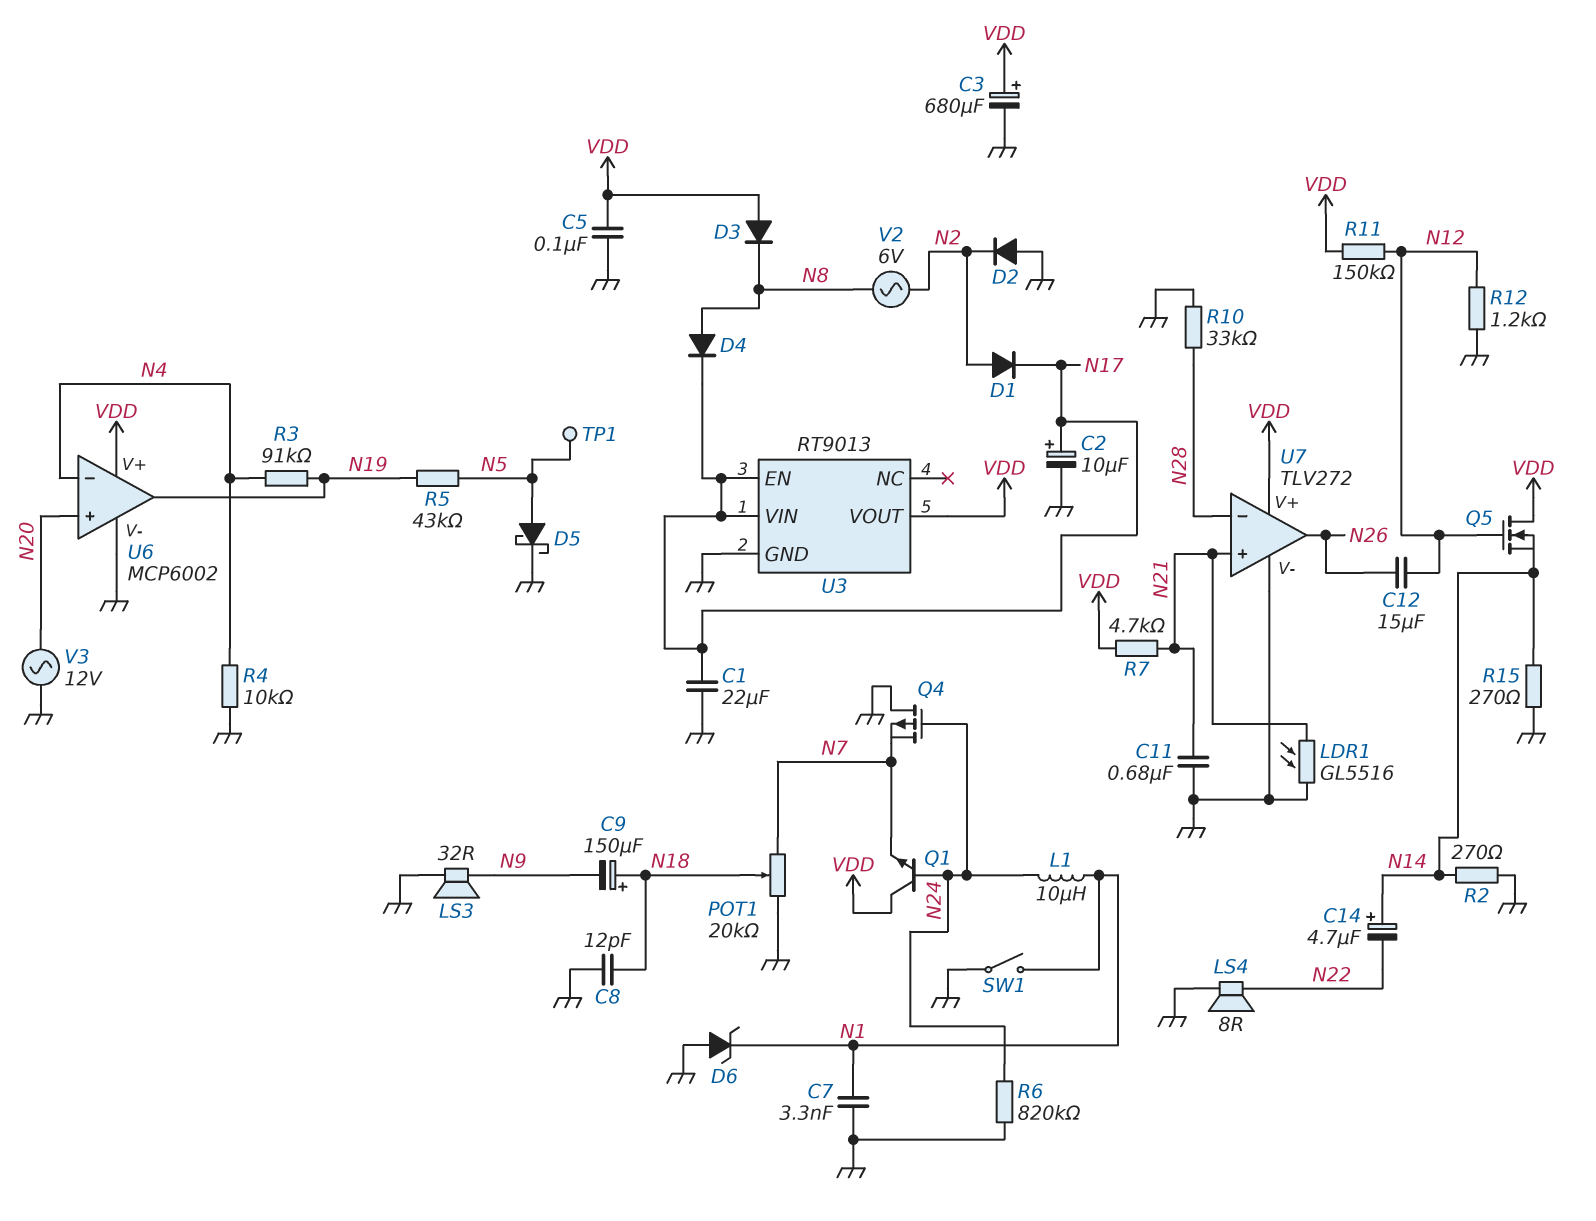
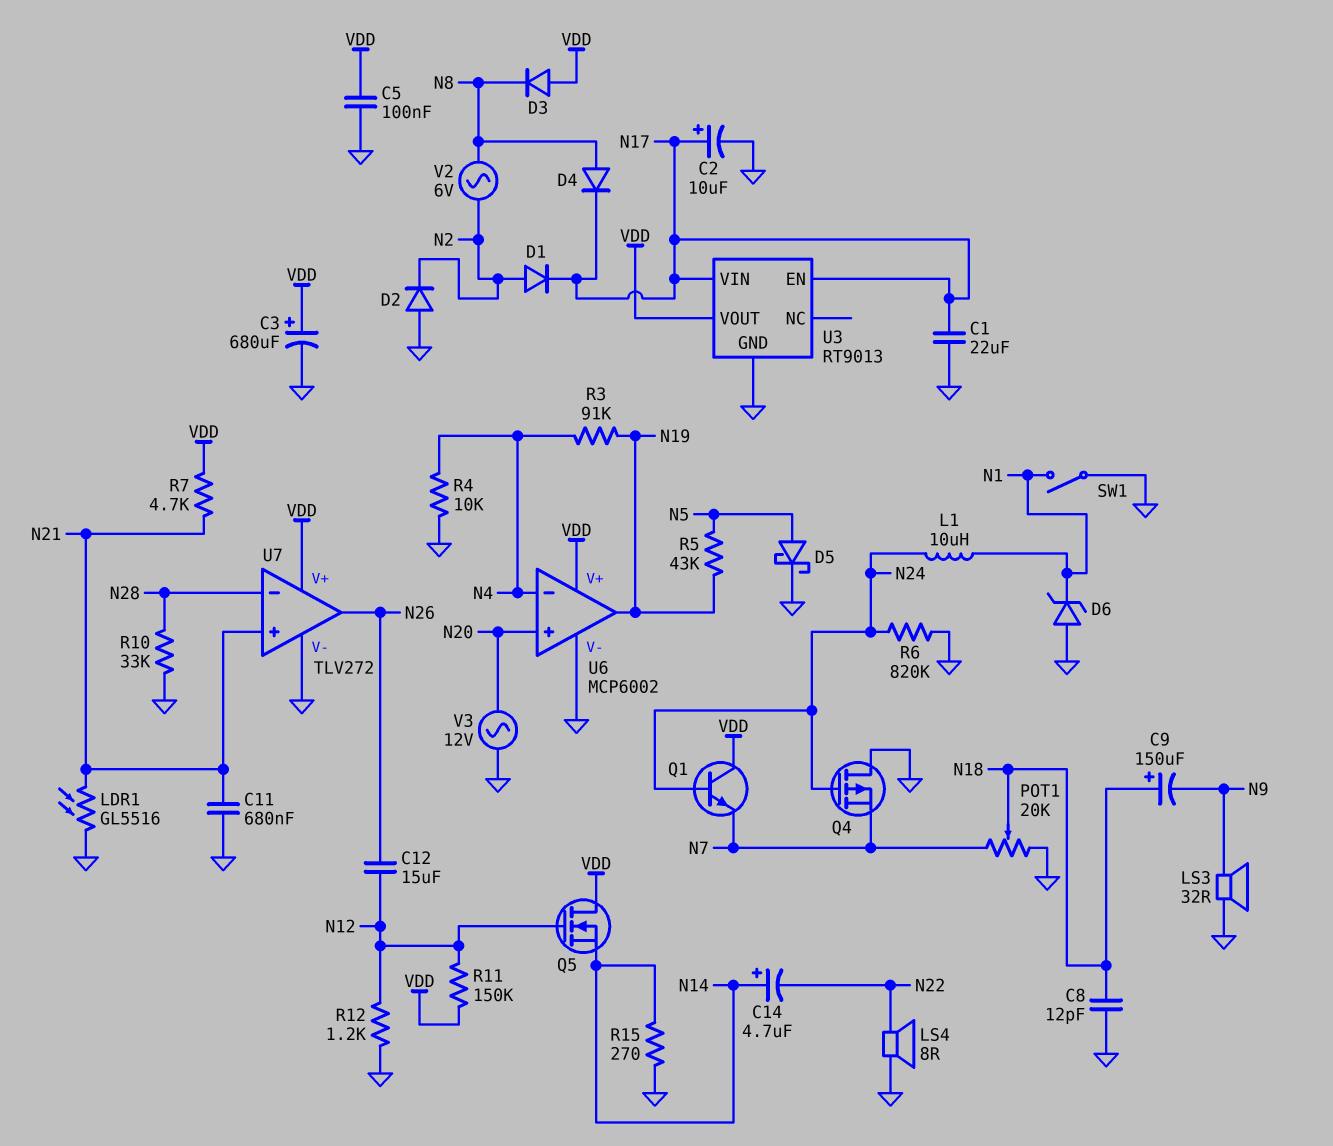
C7: 3.3nF (GND, N1) -> none
R2: 270 (GND, N14) -> none
TP1: test point (N5) -> none

